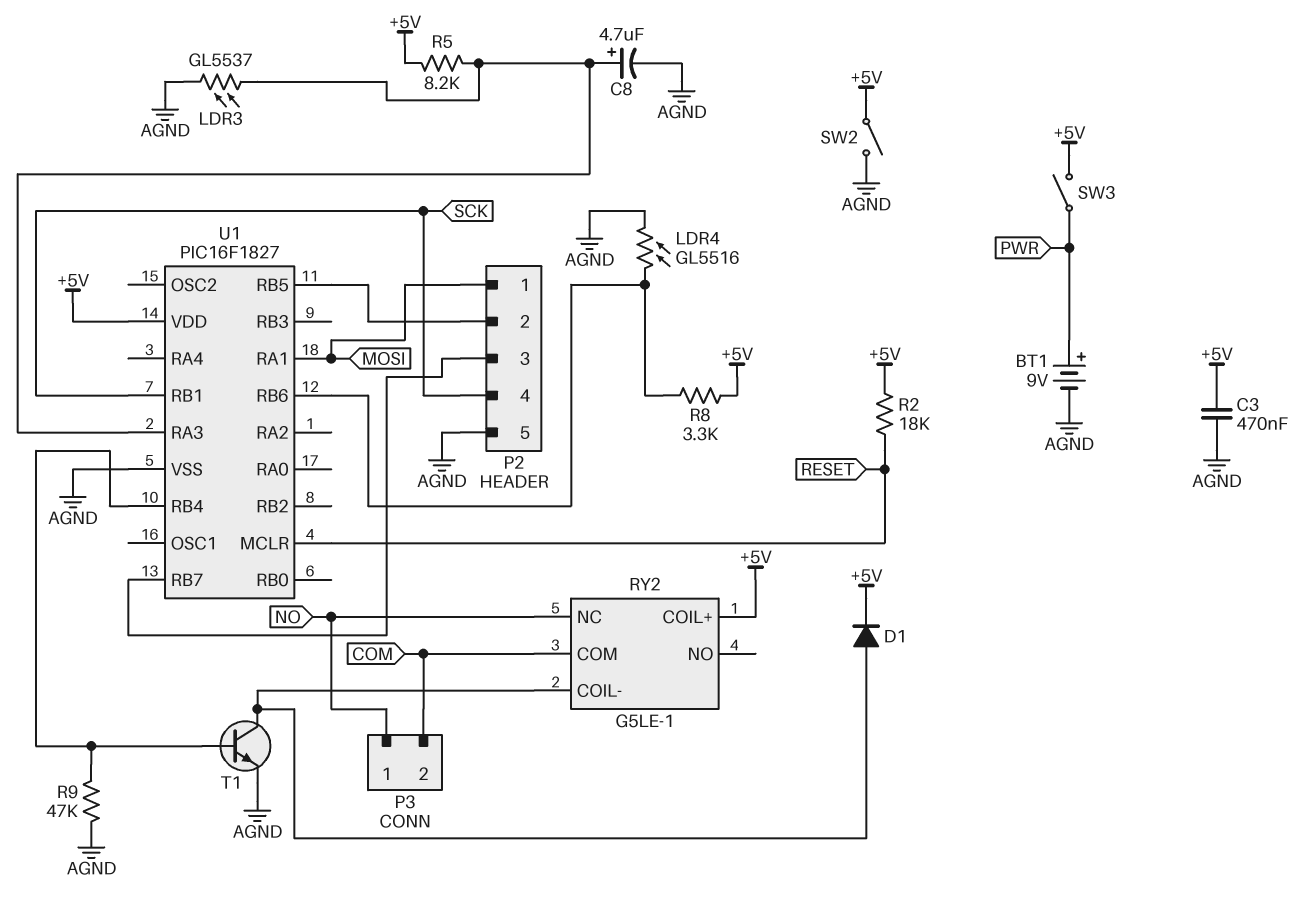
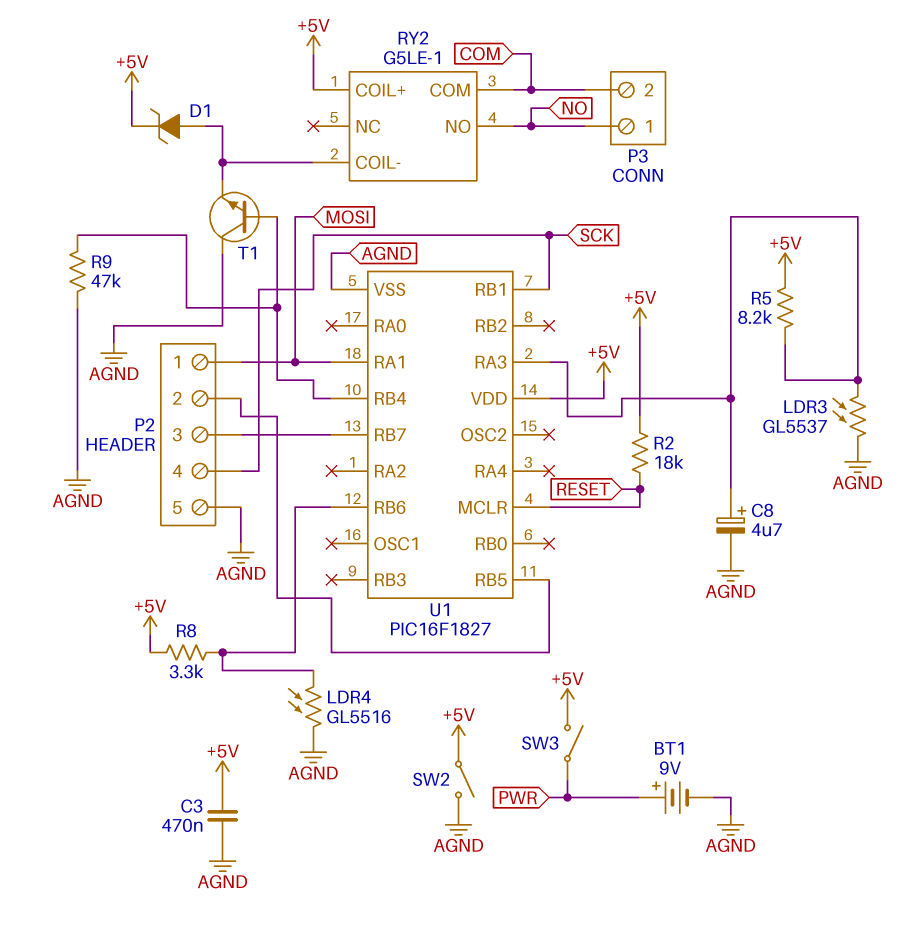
D1: diode (A RY2/COIL-, K +5V) -> zener (A RY2/COIL-, K +5V)
RY2 pin NC: NO -> none
RY2 pin NO: none -> NO
T1: NPN (B U1/RB4, C RY2/COIL-, E AGND) -> NPN (B U1/RB4, C AGND, E RY2/COIL-)

